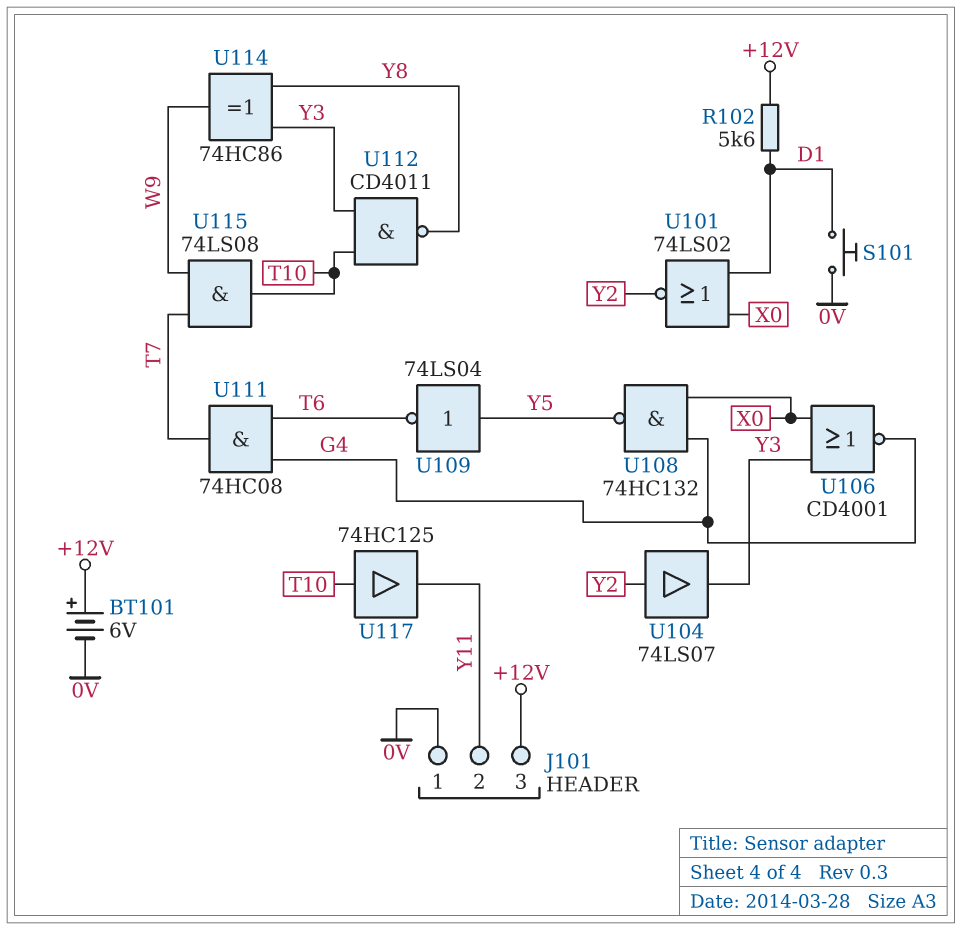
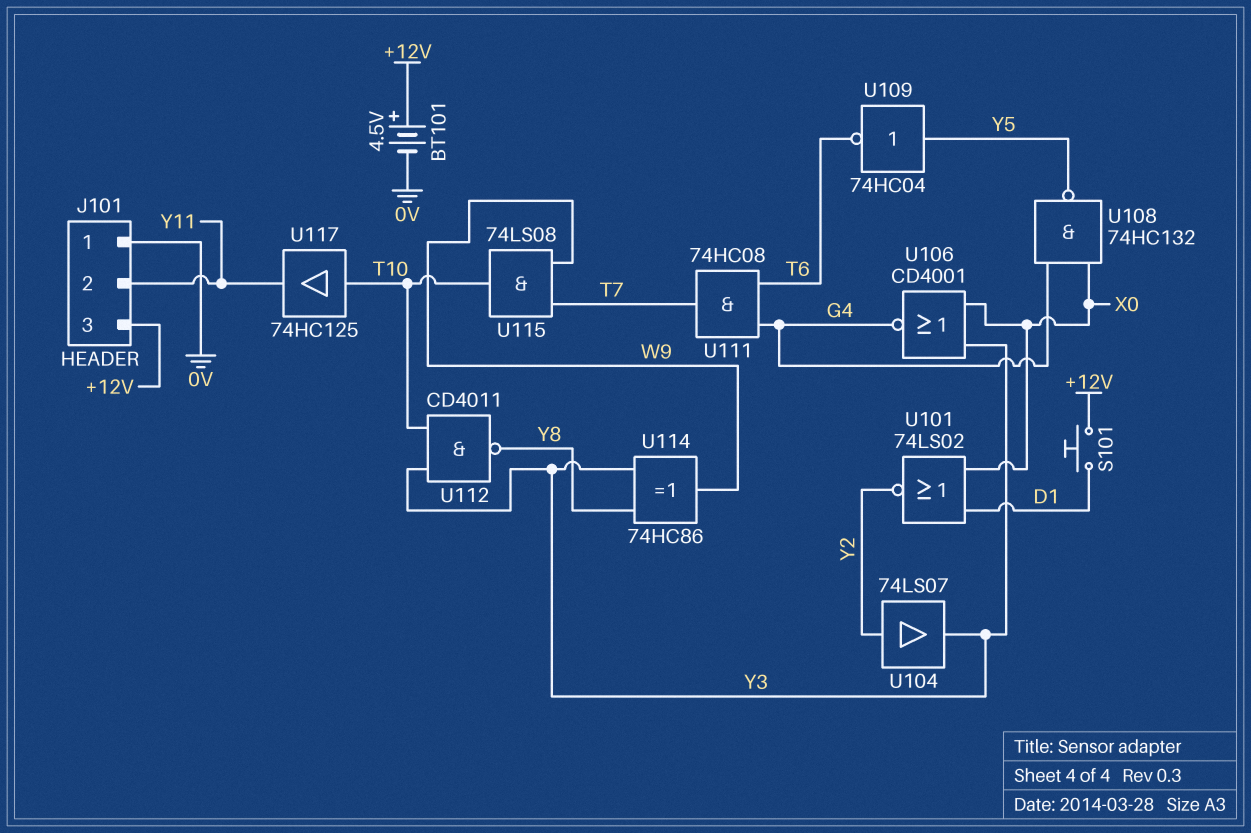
BT101: 6V (plus +12V, minus 0V) -> 4.5V (plus +12V, minus 0V)
R102: 5.6k (+12V, D1) -> none
S101: button (0V, D1) -> button (+12V, D1)
U109: NOT 74LS04 (in Y5, out T6) -> NOT 74HC04 (in Y5, out T6)

